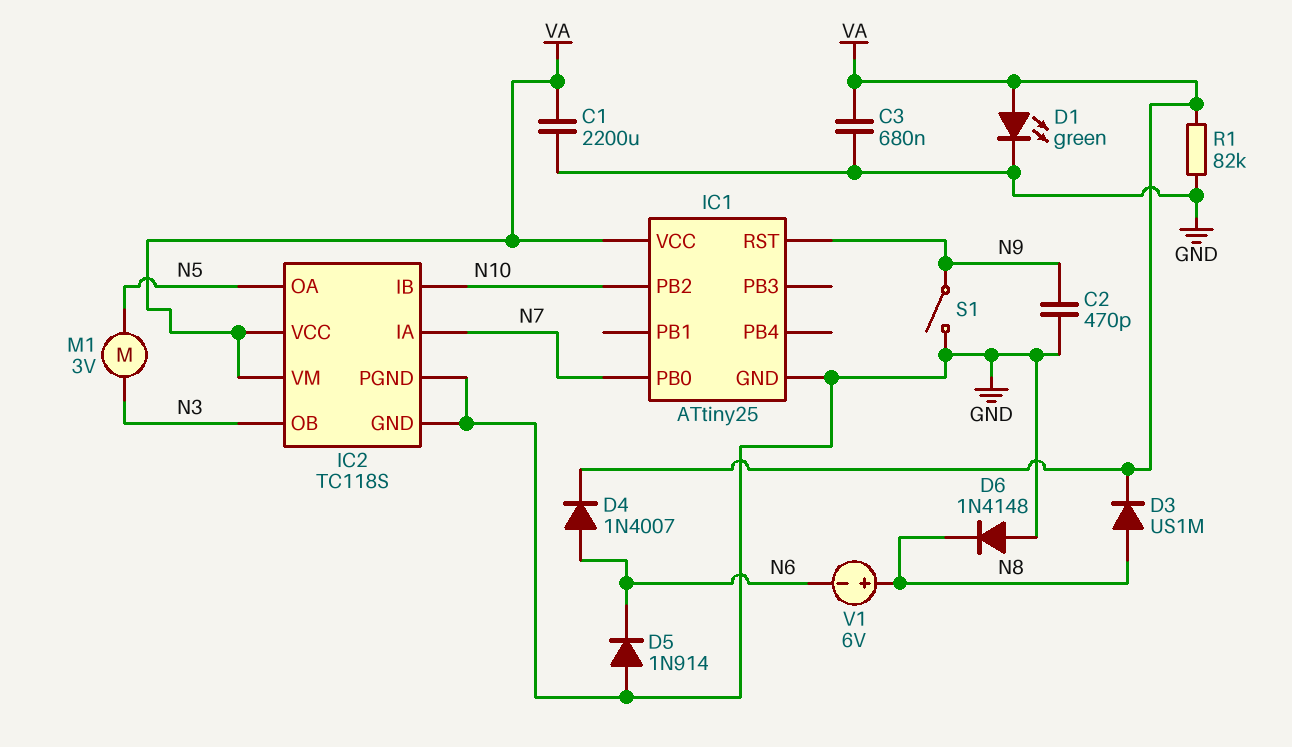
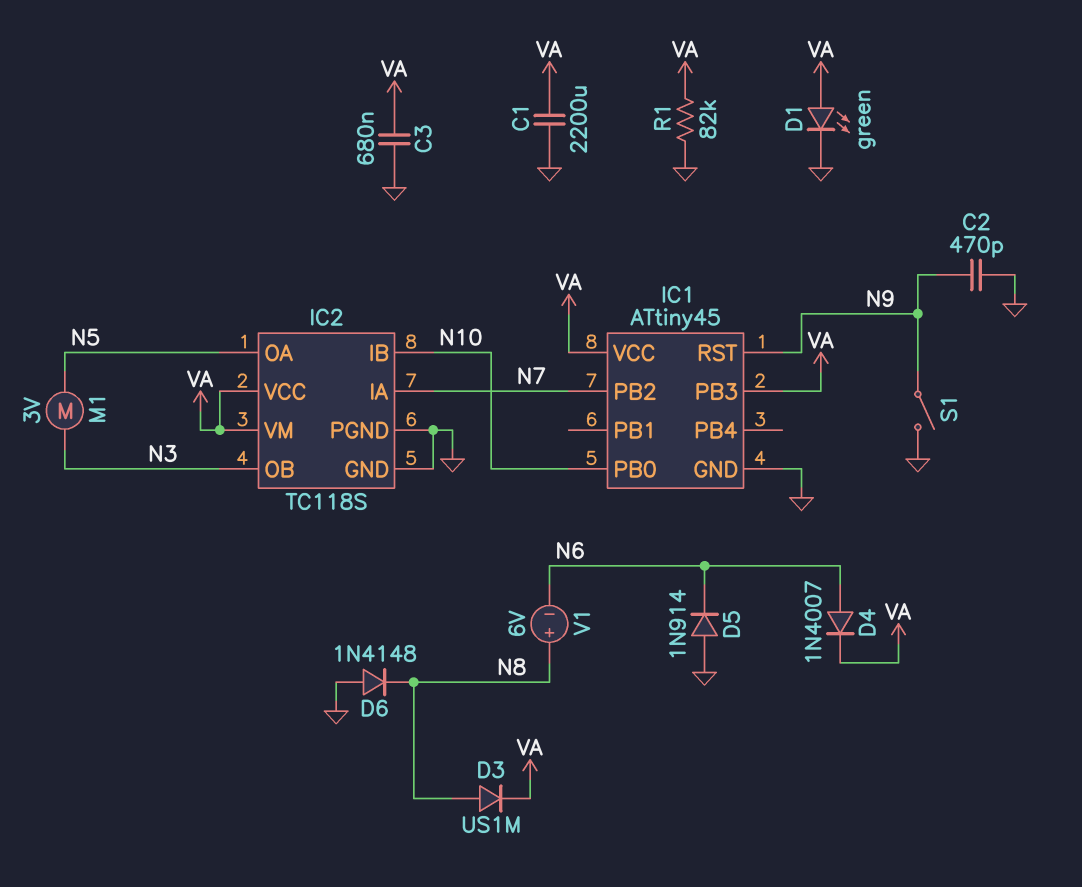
IC1: ATtiny25 -> ATtiny45
IC1 pin PB0: N7 -> N10
IC1 pin PB2: N10 -> N7
IC1 pin PB3: none -> VA

